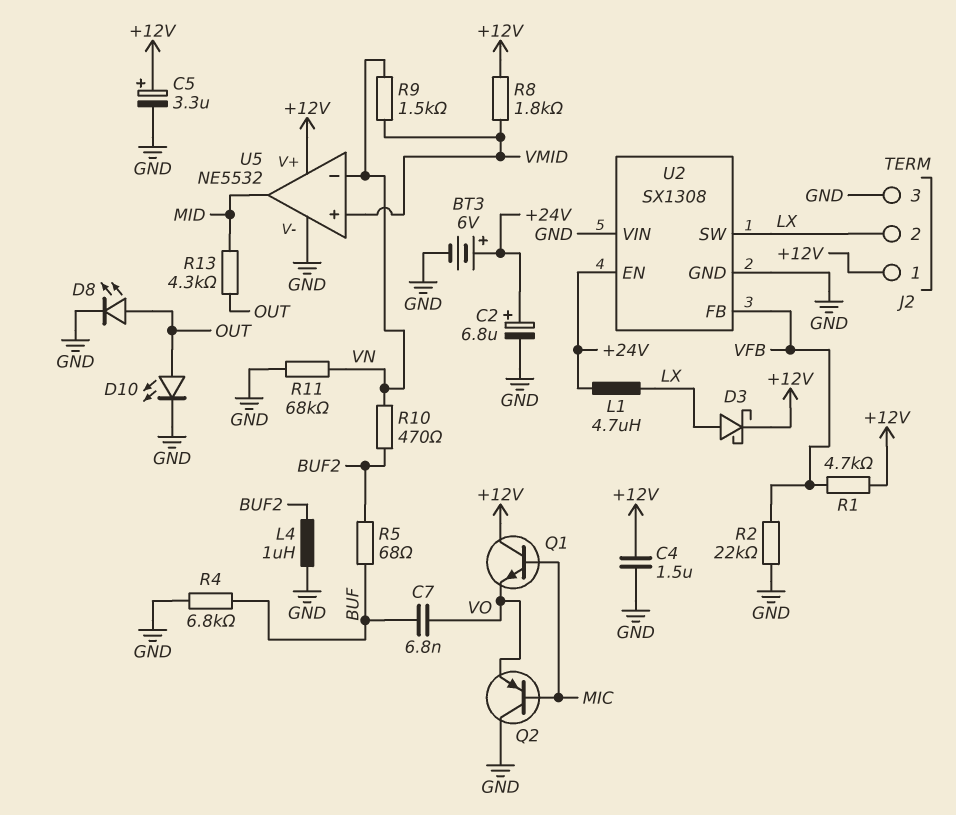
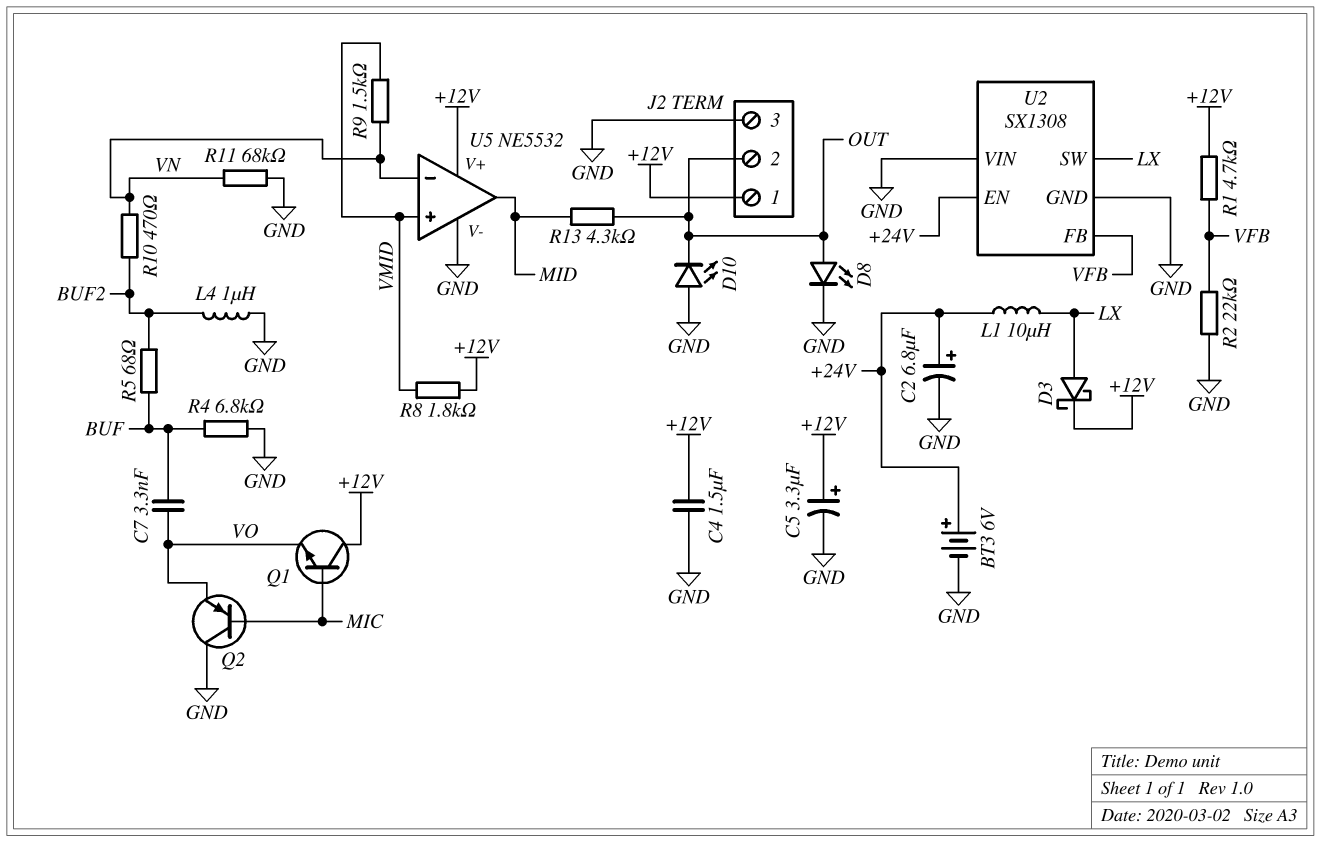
C7: 6.8nF (BUF, VO) -> 3.3nF (BUF, VO)
D10: LED (A OUT, K GND) -> LED (A GND, K OUT)
J2 pin 2: LX -> OUT
L1: 4.7uH (+24V, LX) -> 10uH (+24V, LX)

